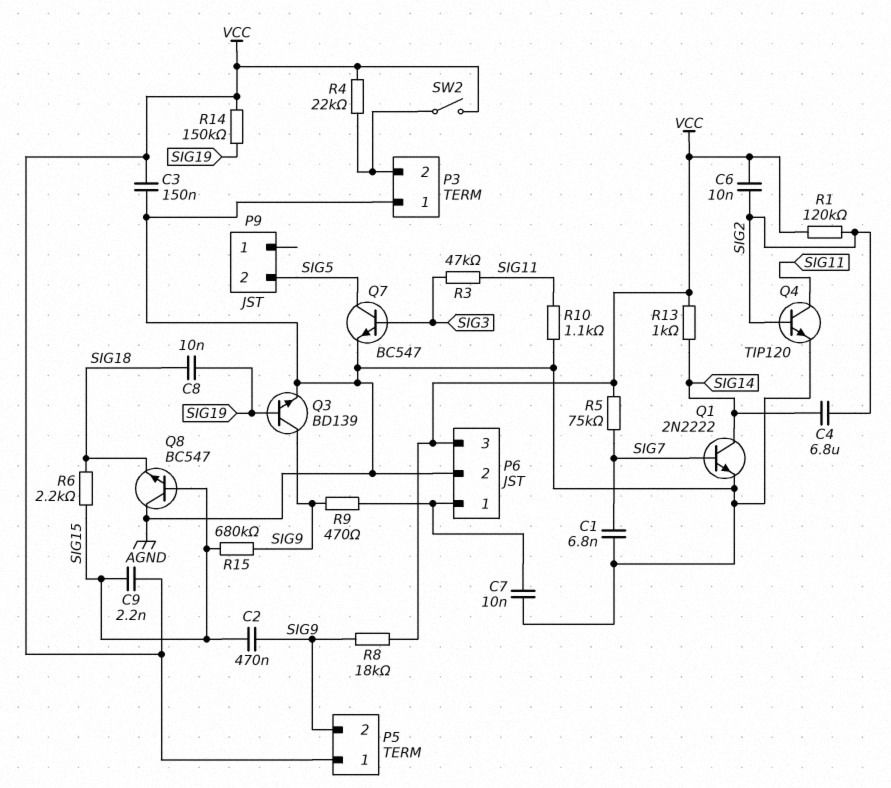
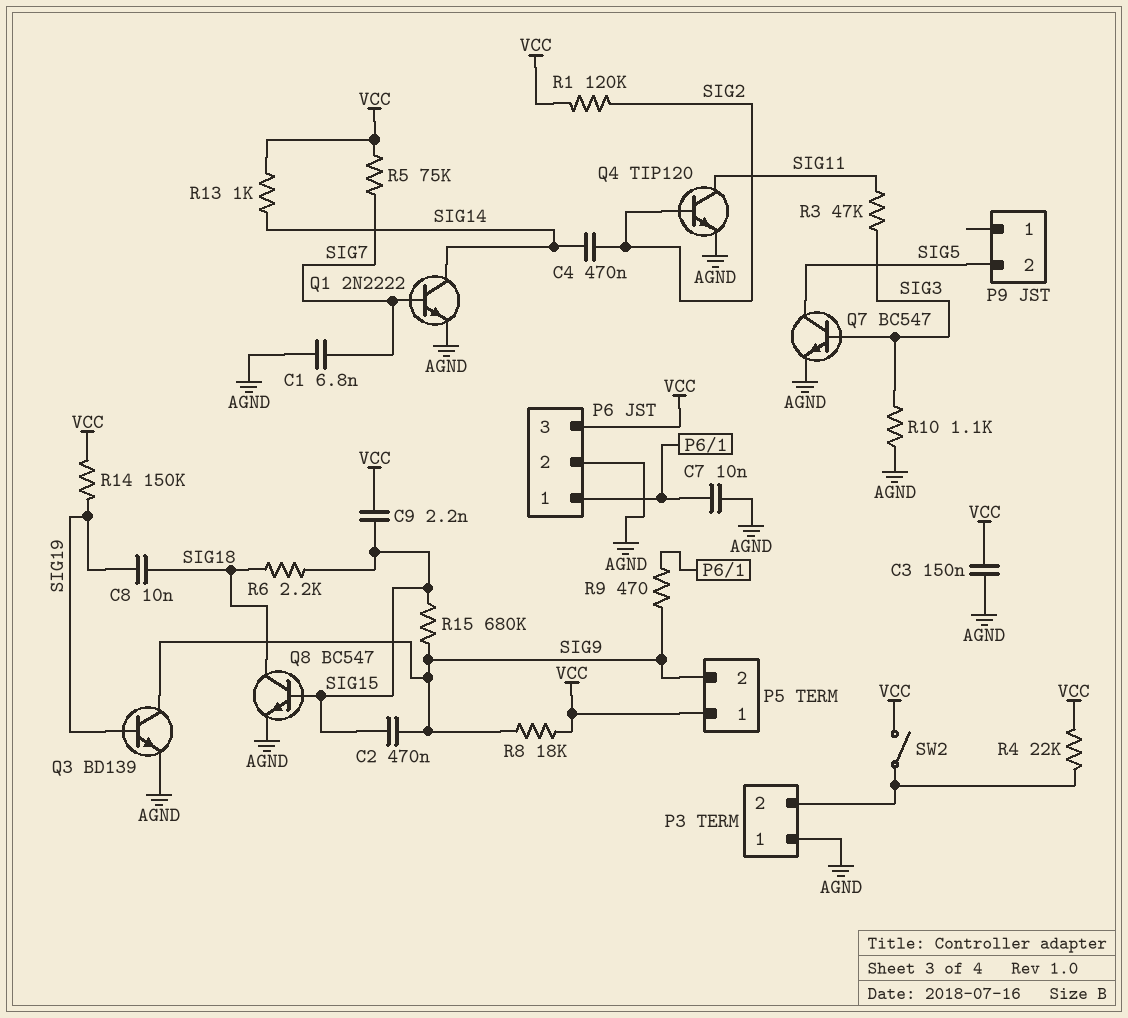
C4: 6.8uF (SIG2, SIG14) -> 470nF (SIG2, SIG14)
C6: 10nF (SIG2, VCC) -> none
Q8: NPN BC547 (B SIG15, C AGND, E SIG18) -> NPN BC547 (B SIG15, C SIG18, E AGND)
R10: 1.1k (AGND, SIG11) -> 1.1k (AGND, SIG3)

